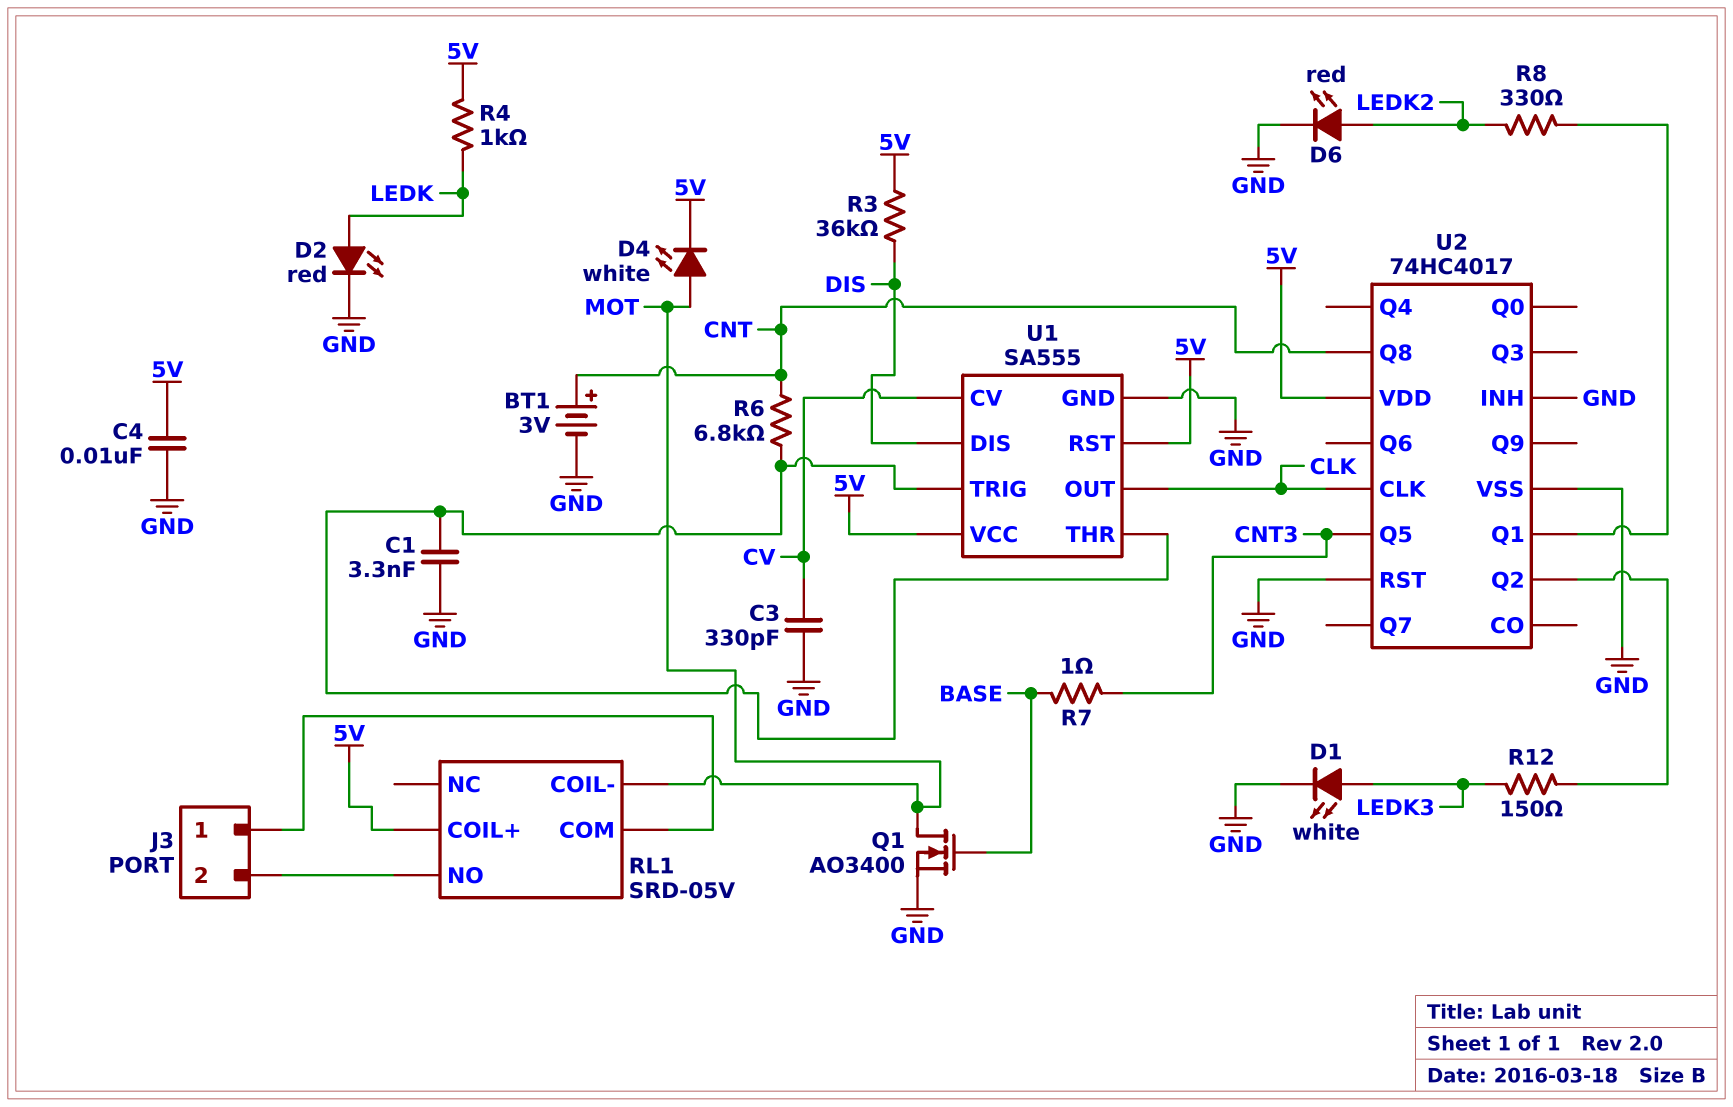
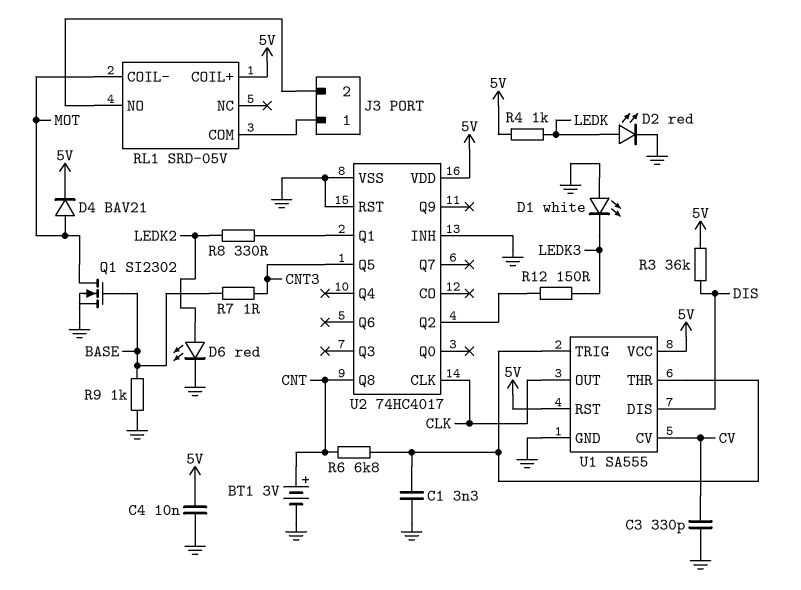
D1: LED white (A LEDK3, K GND) -> LED white (A GND, K LEDK3)
D4: LED white (A MOT, K 5V) -> diode BAV21 (A MOT, K 5V)
Q1: NMOS AO3400 (G BASE, D MOT, S GND) -> NMOS SI2302 (G BASE, D MOT, S GND)
R9: none -> 1k (BASE, GND)

